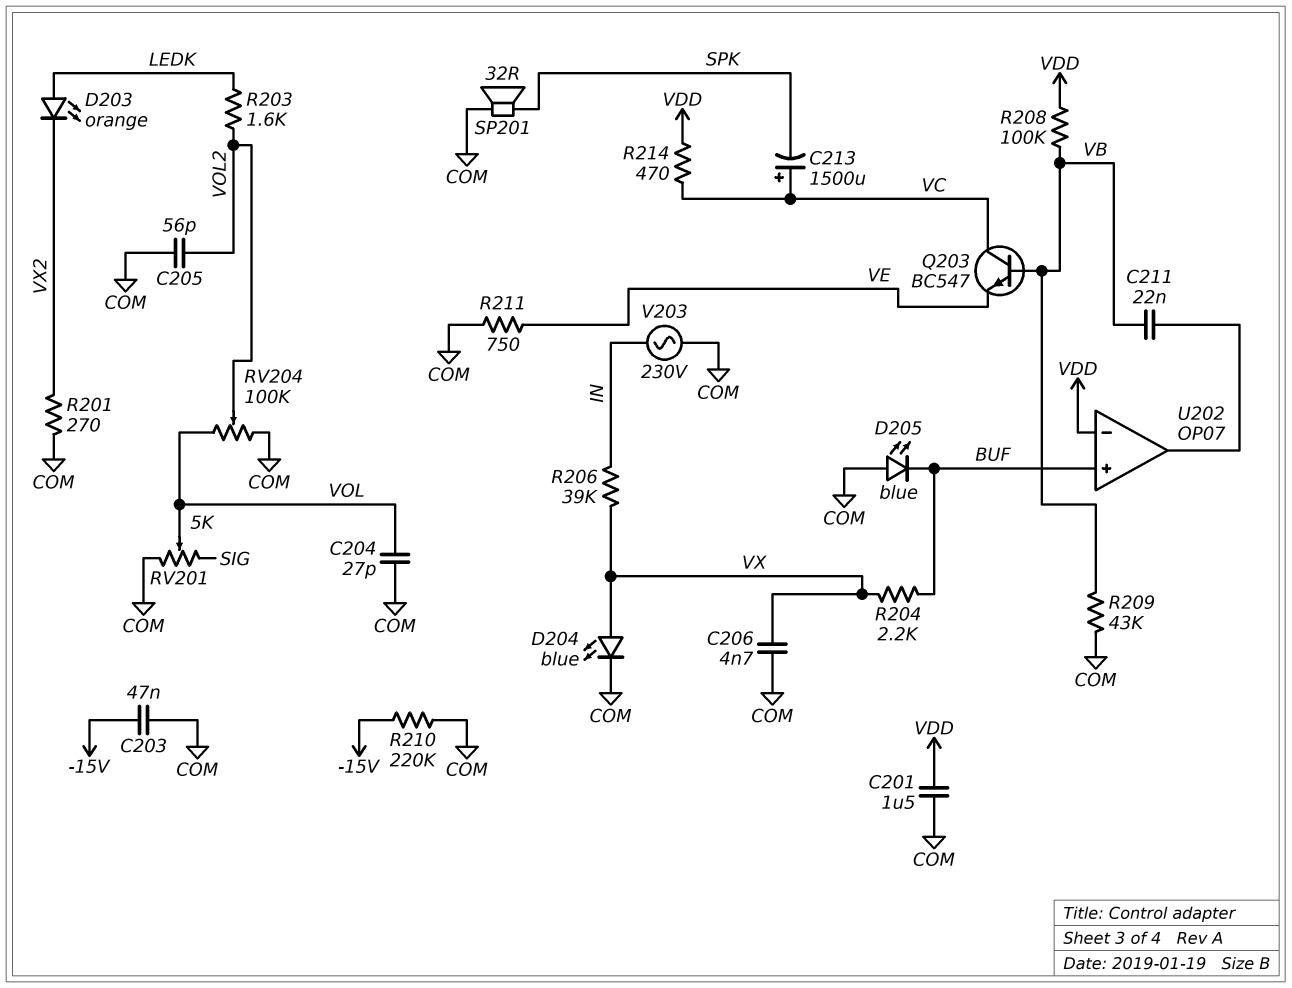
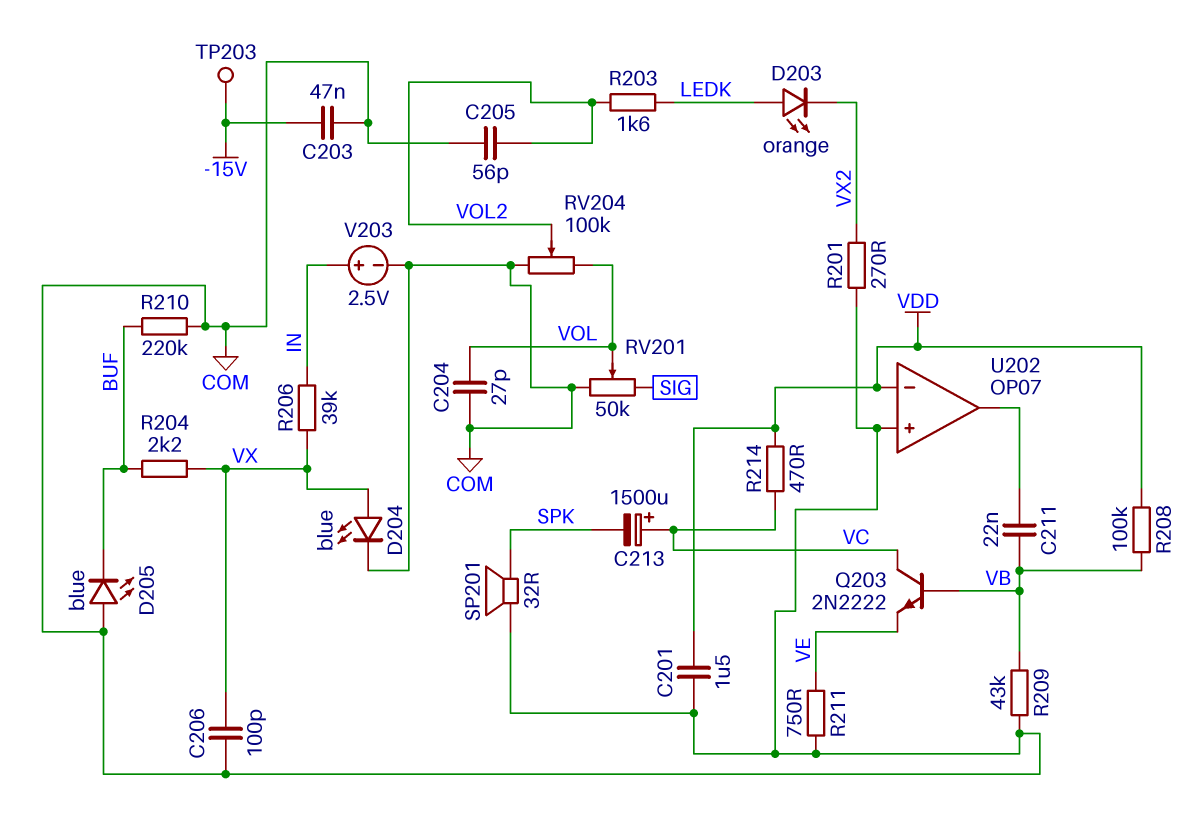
C206: 4.7nF (COM, VX) -> 100pF (COM, VX)
Q203: NPN BC547 (B VB, C VC, E VE) -> NPN 2N2222 (B VB, C VC, E VE)
R210: 220k (-15V, COM) -> 220k (BUF, COM)
RV201: 5k (COM, SIG, wiper VOL) -> 50k (COM, SIG, wiper VOL)
TP203: none -> test point (-15V)
U202 pin in+: BUF -> COM
V203: AC 230V (COM, IN) -> 2.5V (plus IN, minus COM)

